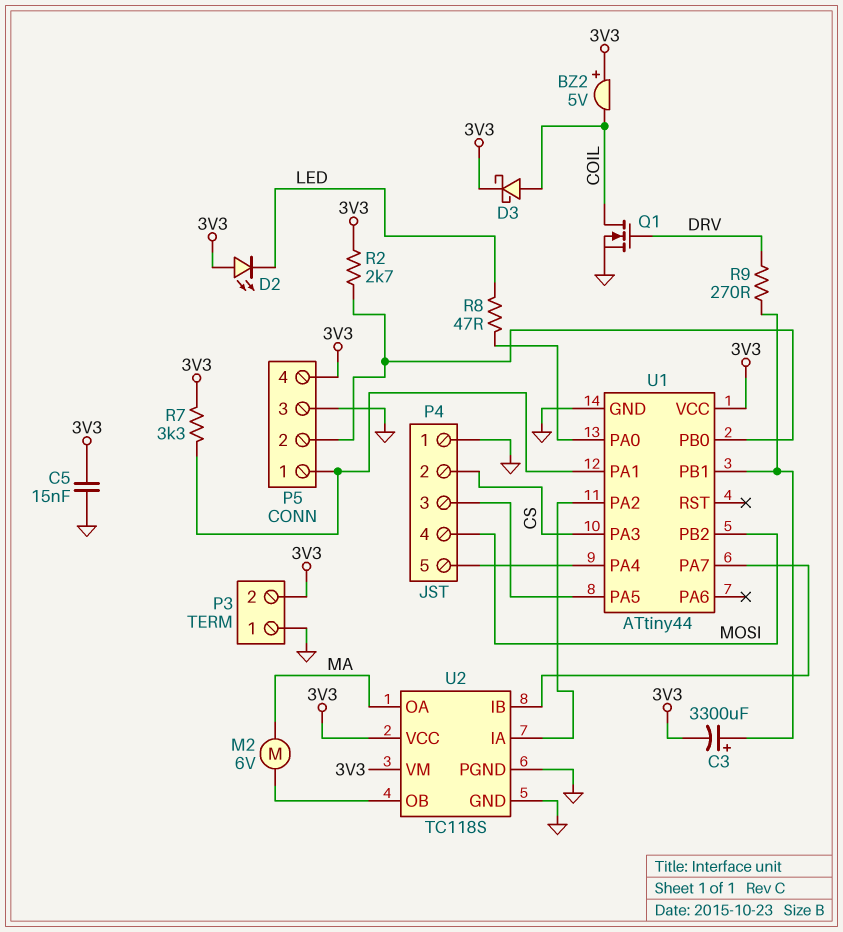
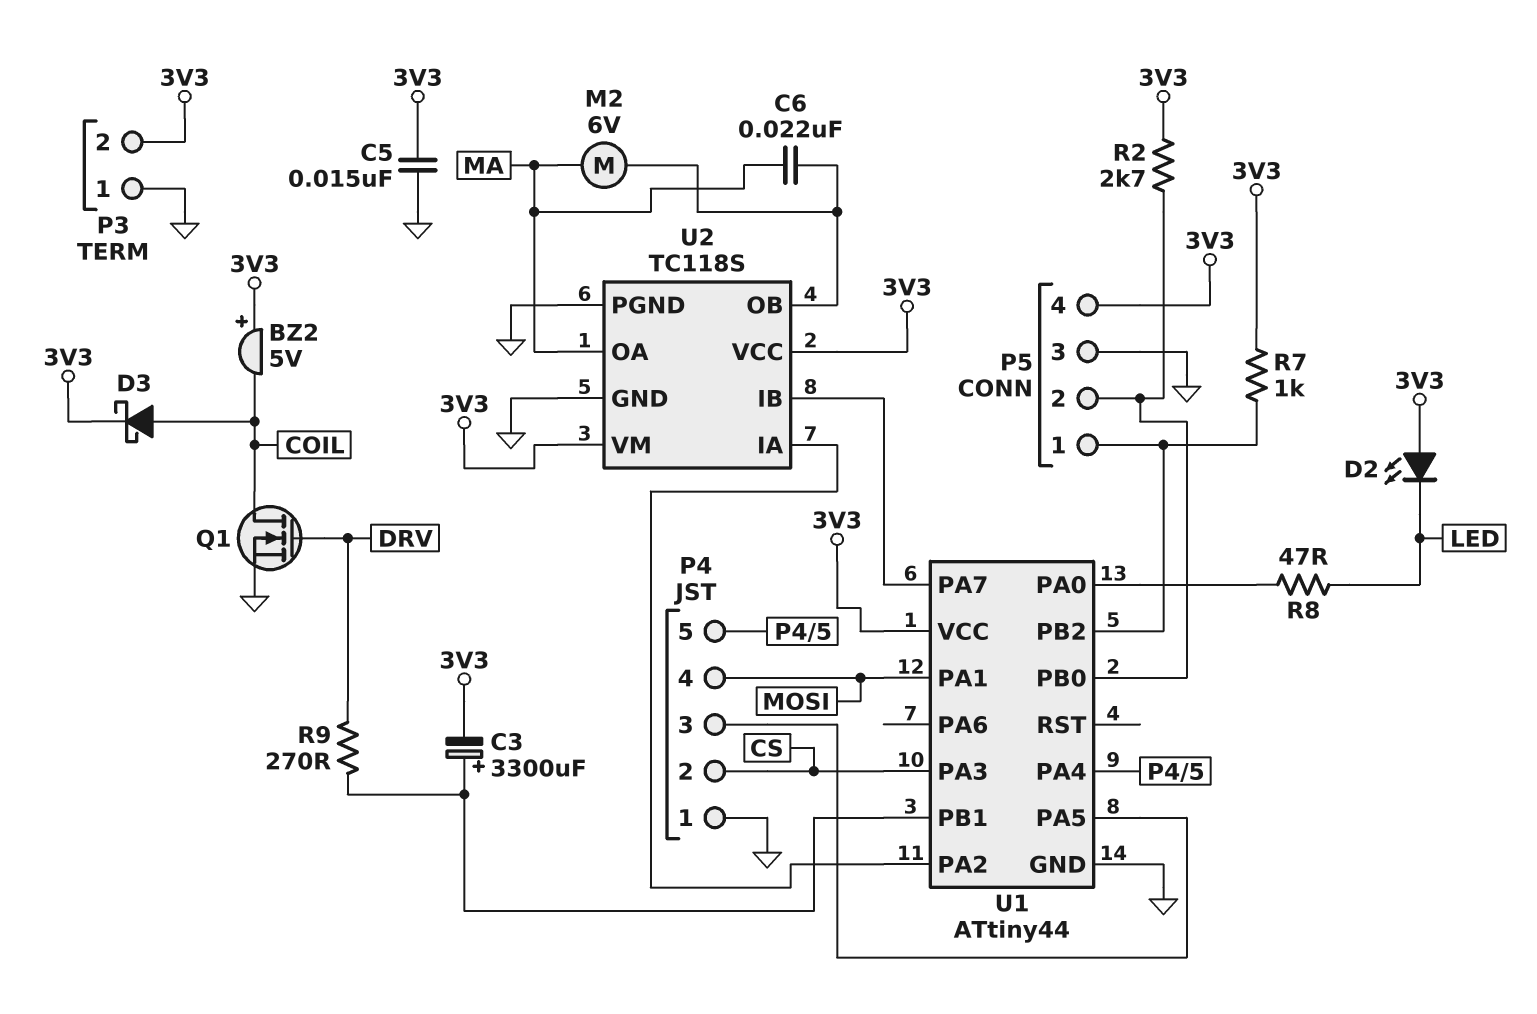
C6: none -> 22nF (MA, U2/OB)
R7: 3.3k (3V3, P5/1) -> 1k (3V3, P5/1)
U1 pin PA1: P5/1 -> MOSI
U1 pin PB2: MOSI -> P5/1

